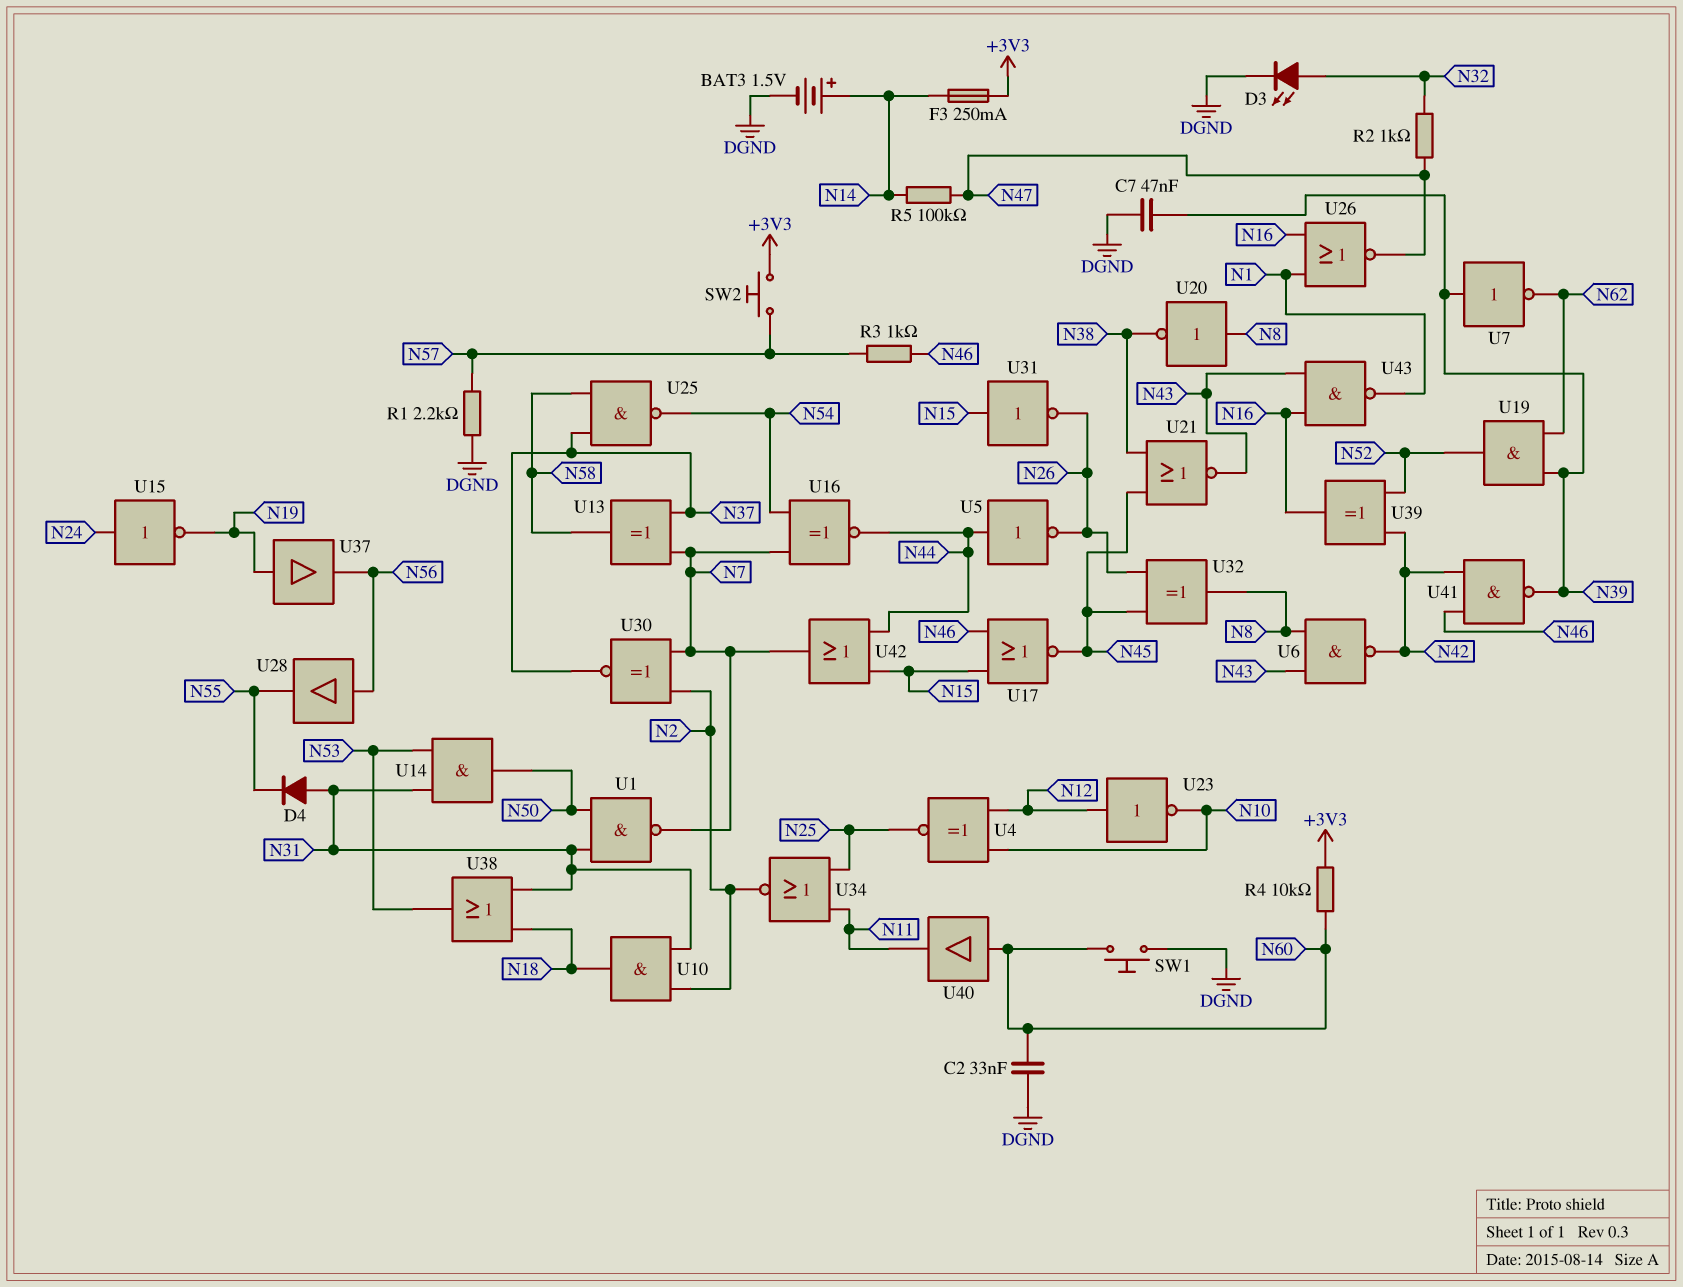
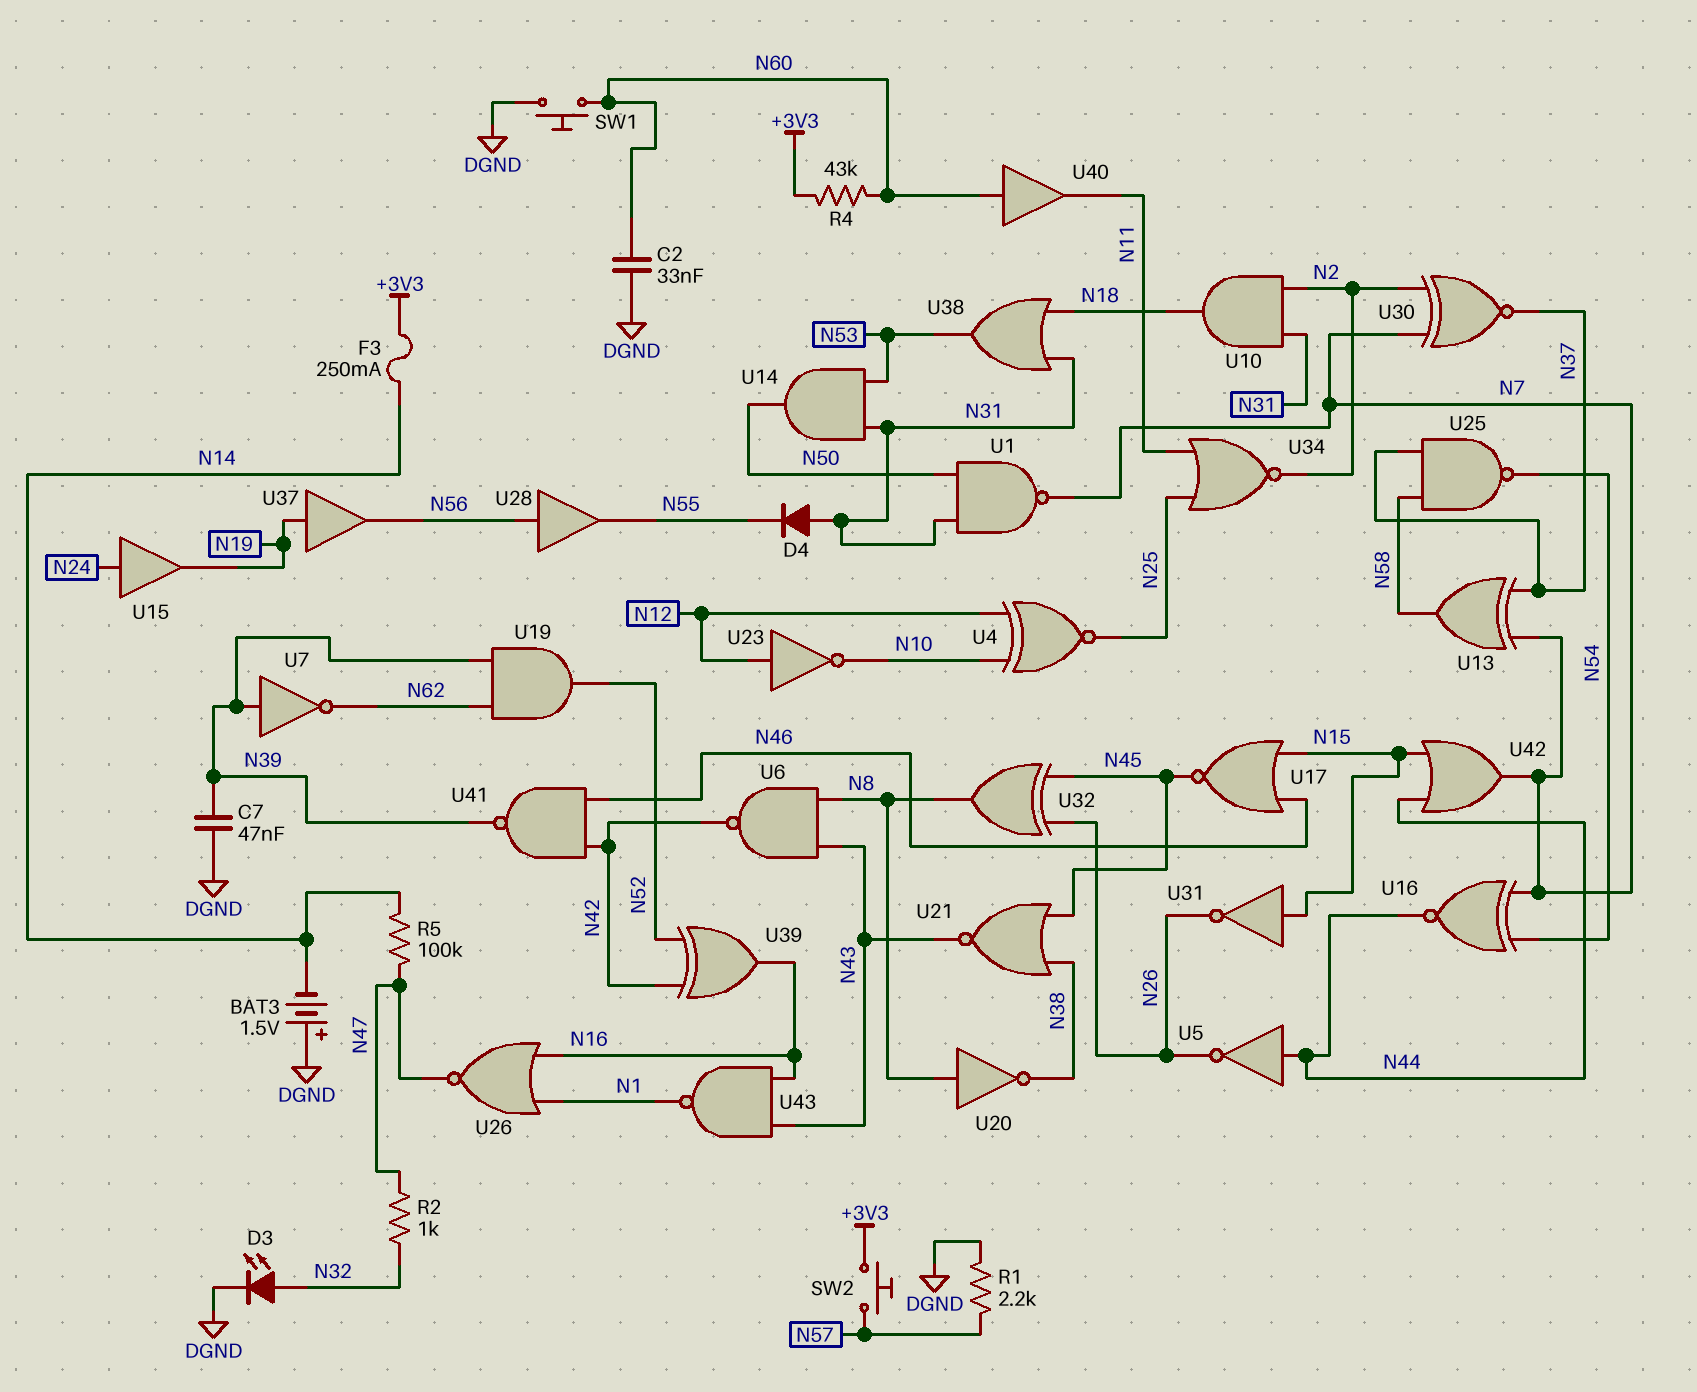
BAT3: 1.5V (plus N14, minus DGND) -> 1.5V (plus DGND, minus N14)
R3: 1k (N46, N57) -> none
R4: 10k (+3V3, N60) -> 43k (+3V3, N60)
U15: NOT (in N24, out N19) -> buffer (in N24, out N19)

